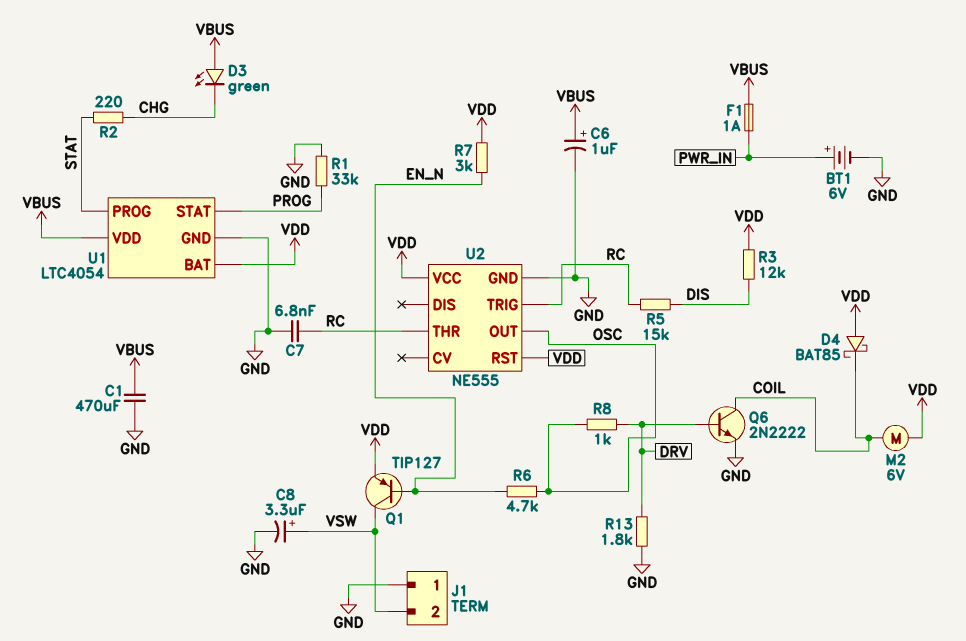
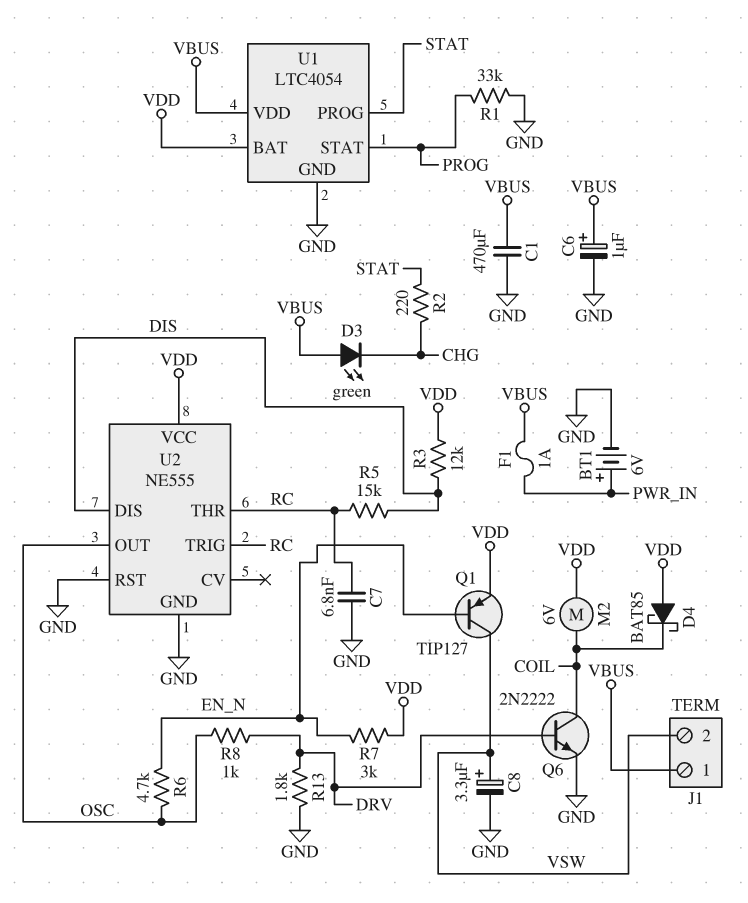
J1 pin 1: GND -> VBUS
U2 pin DIS: none -> DIS
U2 pin RST: VDD -> GND

